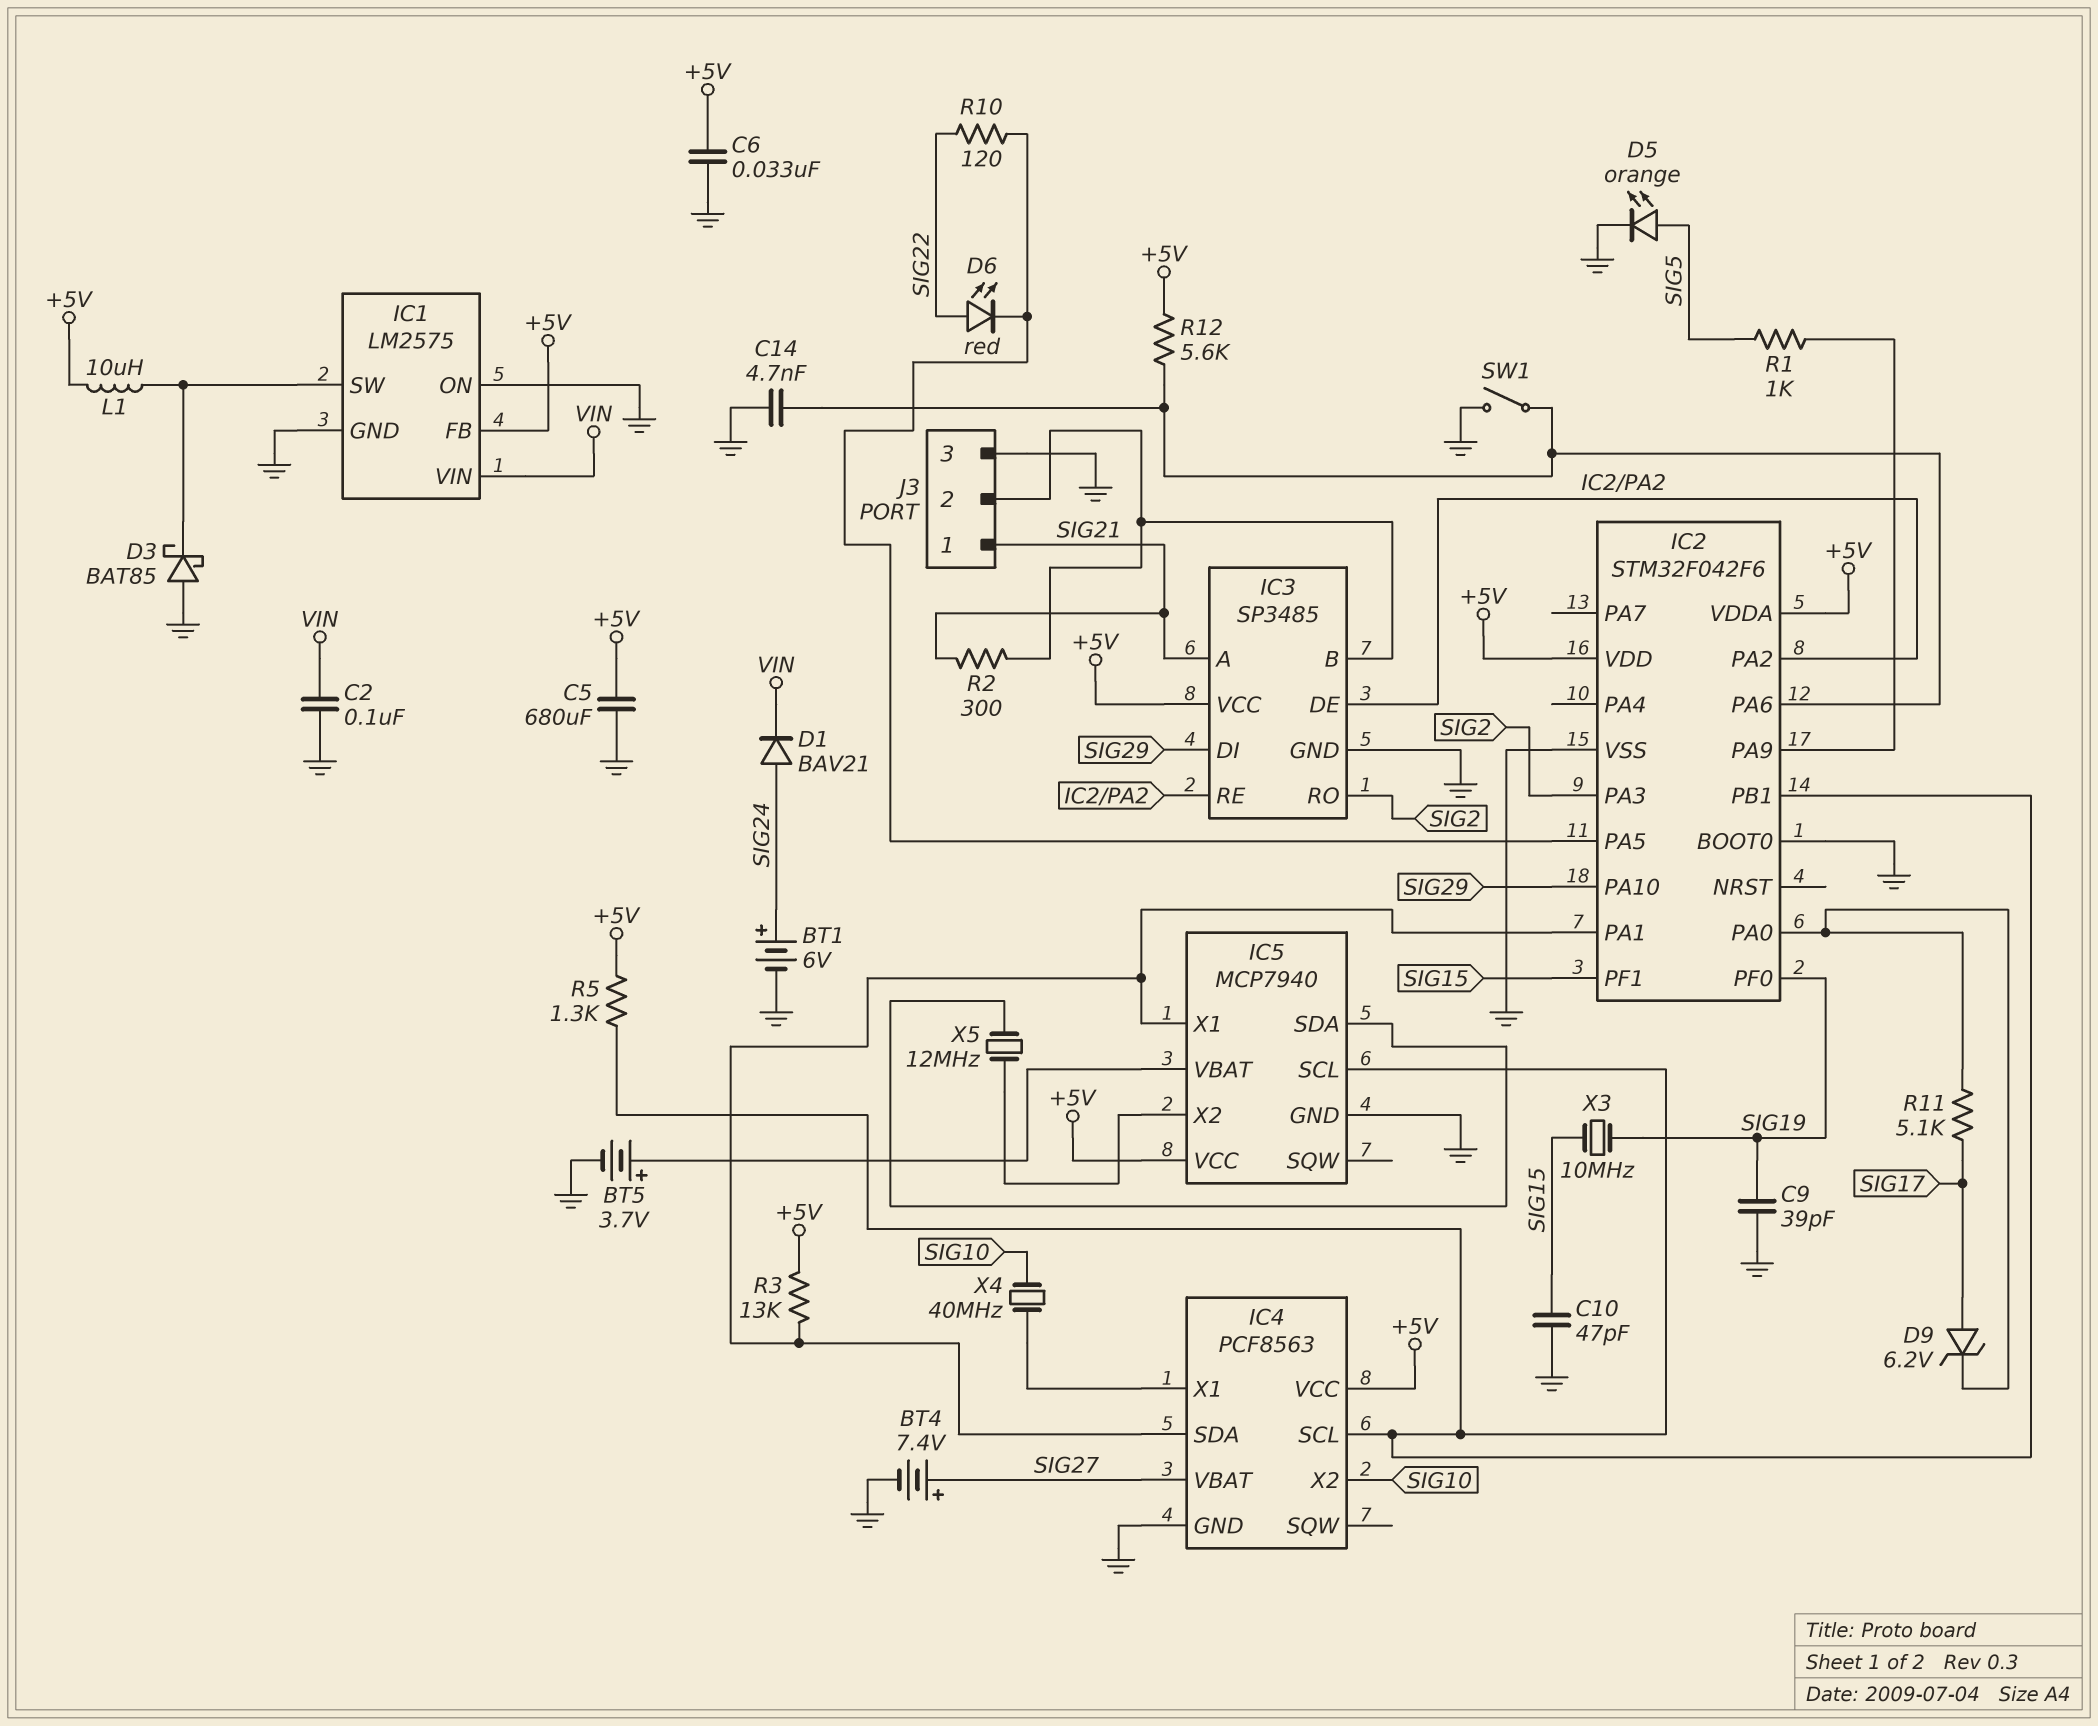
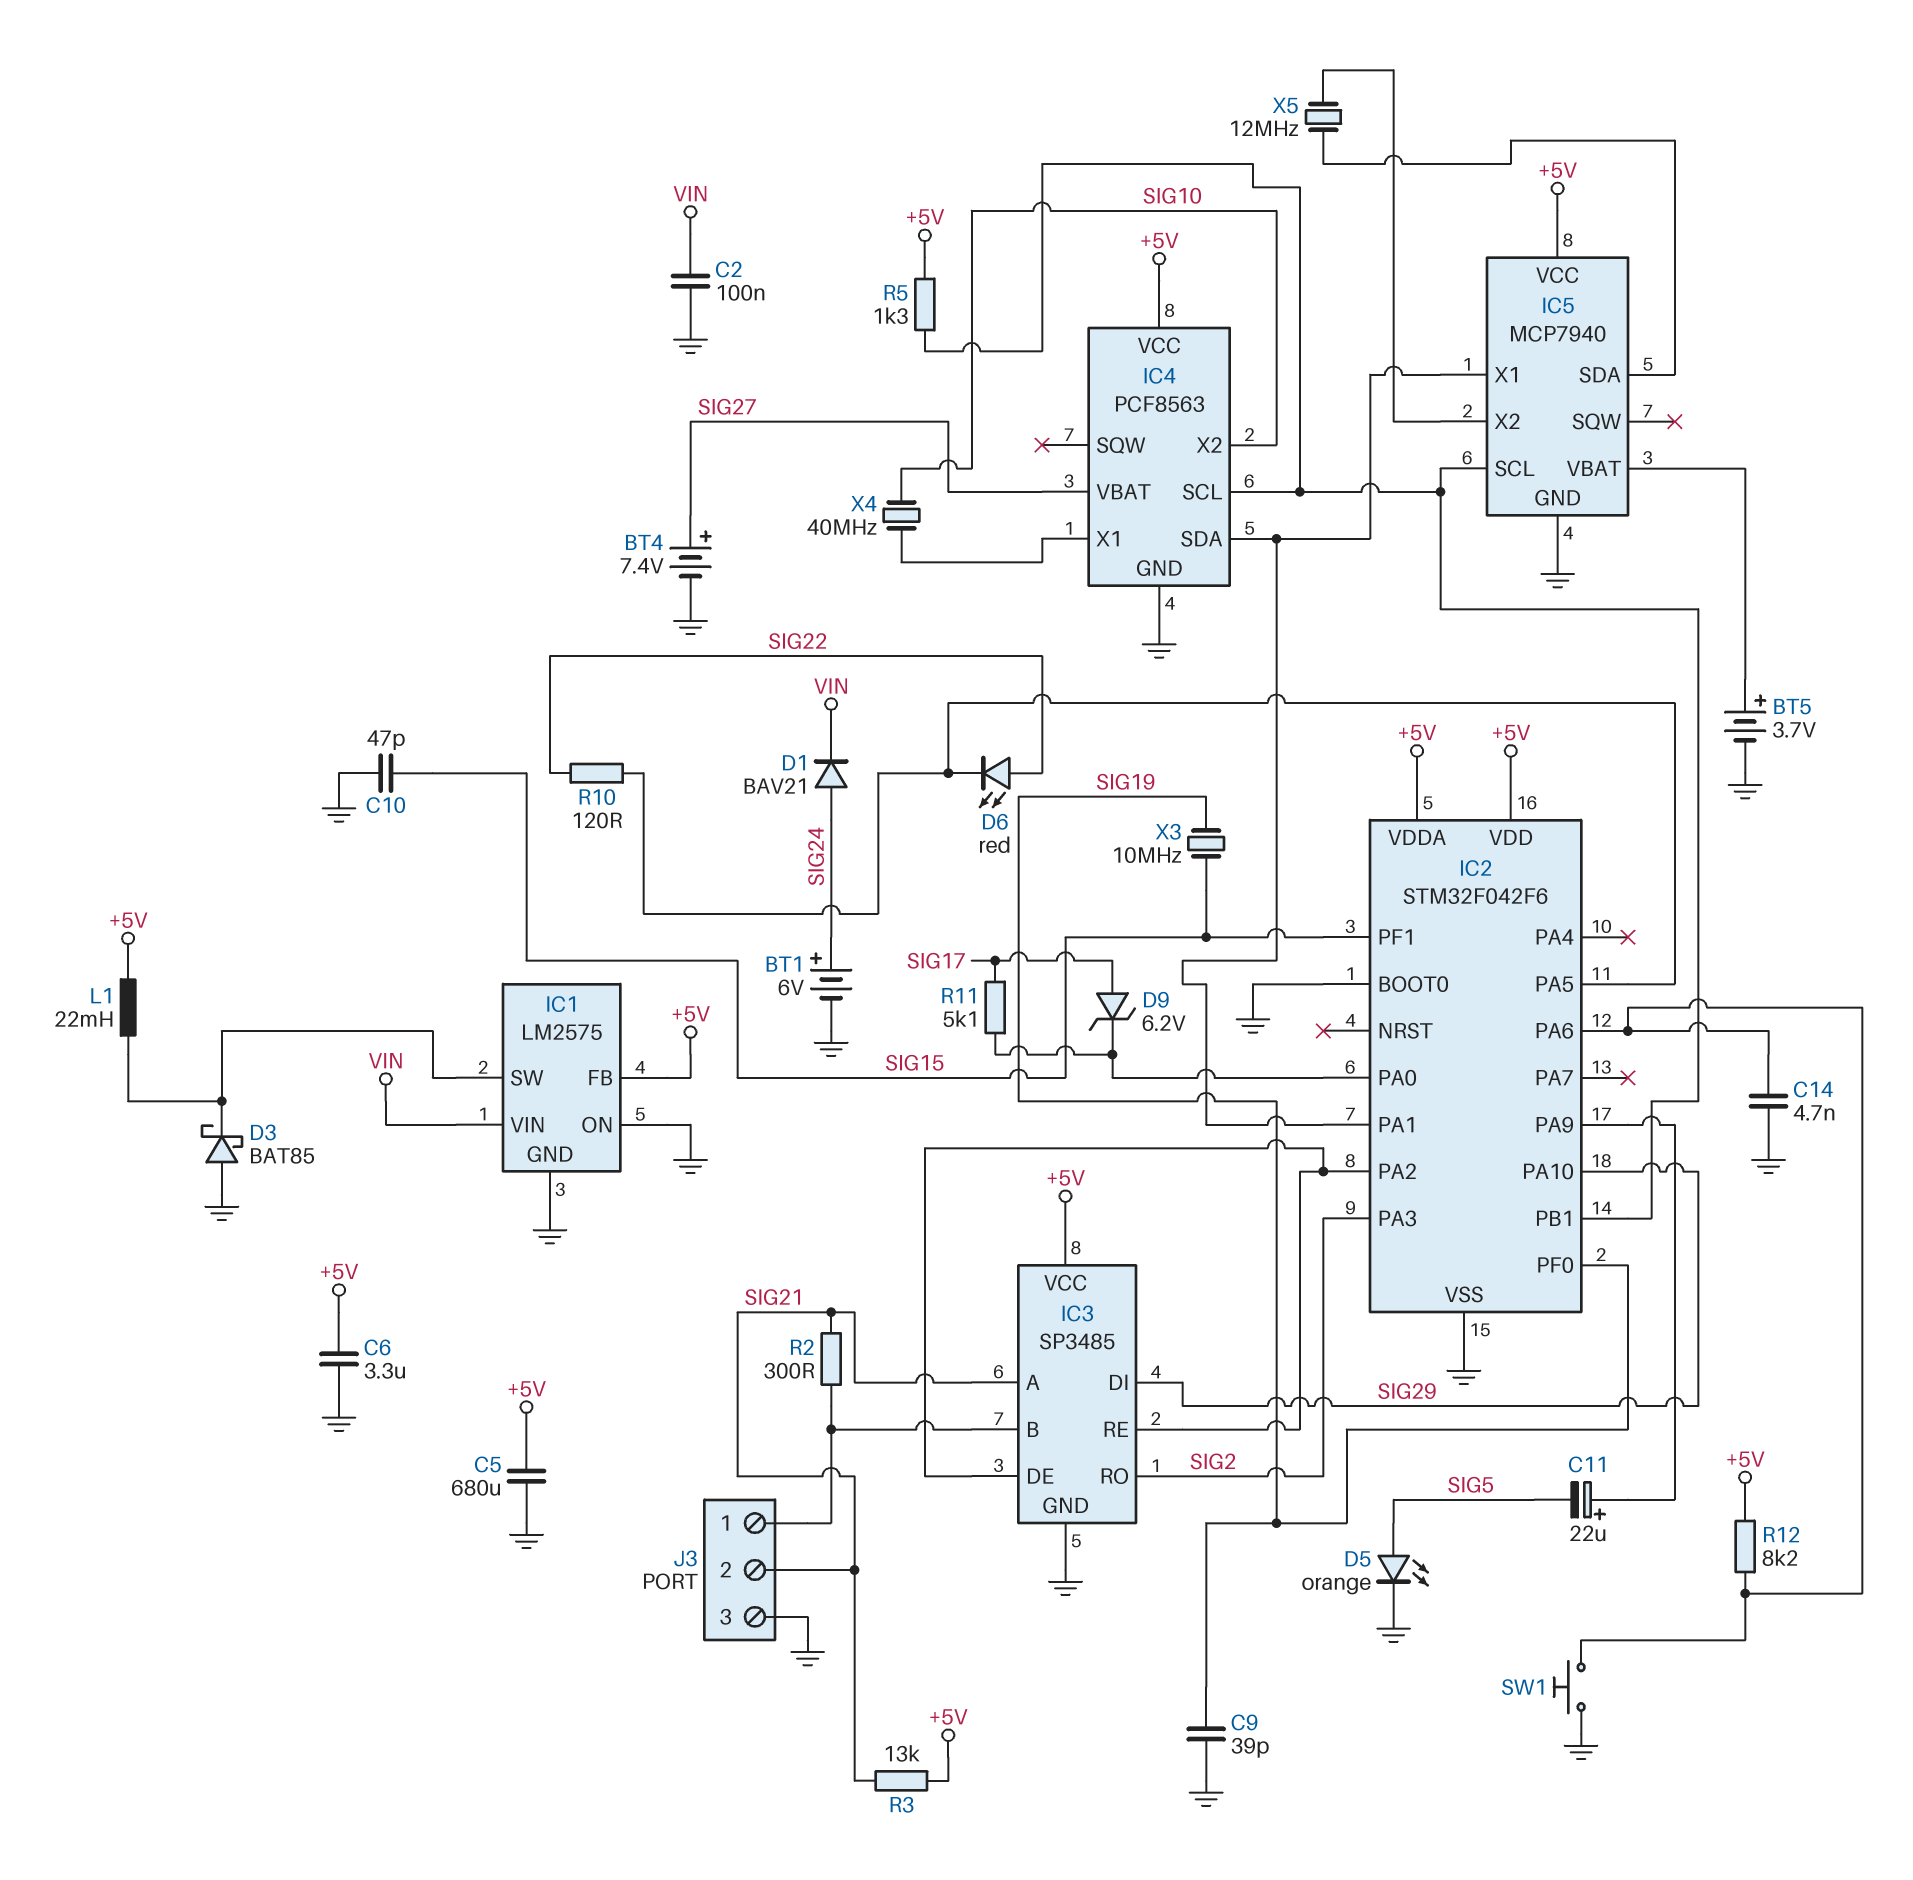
C6: 33nF (+5V, GND) -> 3.3uF (+5V, GND)
C11: none -> 22uF (plus IC2/PA9, minus SIG5)
J3 pin 1: SIG21 -> IC3/B
J3 pin 2: IC3/B -> SIG21
L1: 10uH (+5V, IC1/SW) -> 22mH (+5V, IC1/SW)
R1: 1k (IC2/PA9, SIG5) -> none
R3: 13k (+5V, IC2/PA1) -> 13k (+5V, SIG21)
R12: 5.6k (+5V, IC2/PA6) -> 8.2k (+5V, IC2/PA6)
SW1: switch (GND, IC2/PA6) -> button (GND, IC2/PA6)

